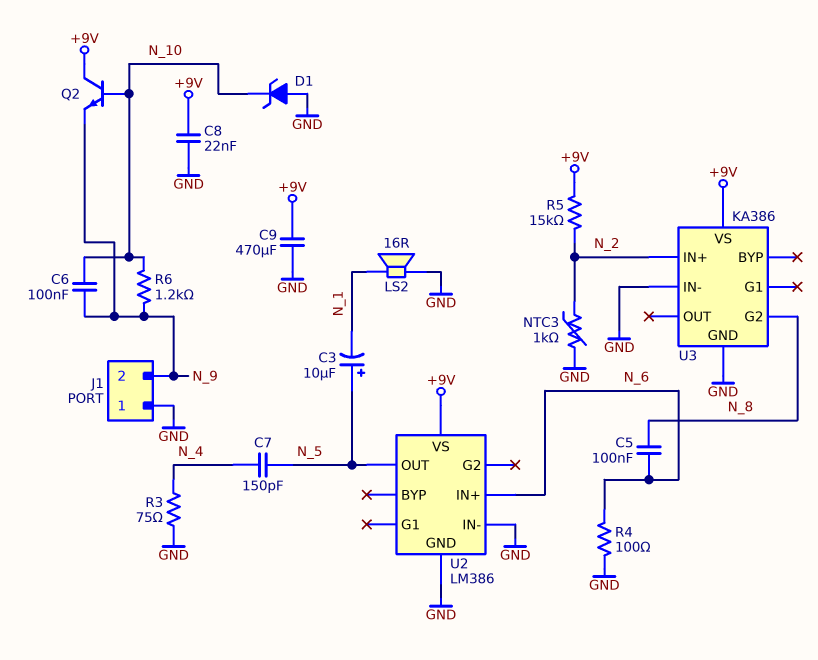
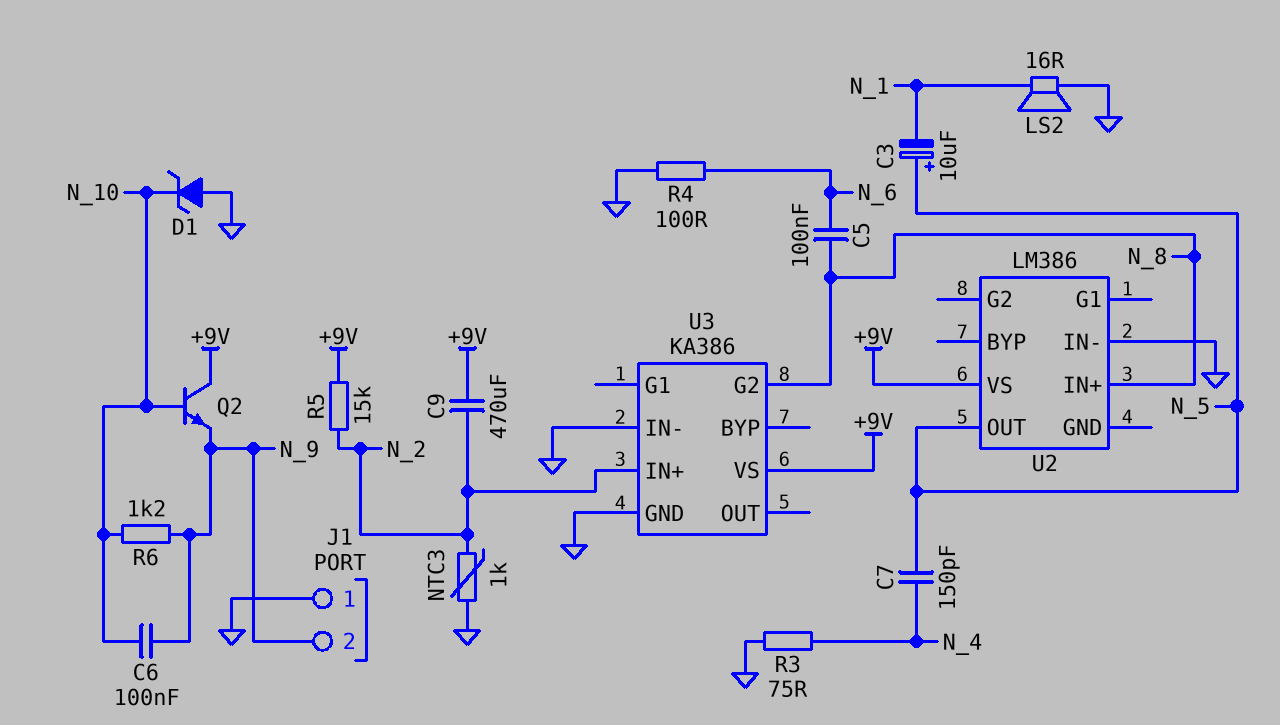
C8: 22nF (+9V, GND) -> none
C9: 470uF (+9V, GND) -> 470uF (+9V, N_2)
U2 pin GND: GND -> none
U2 pin IN+: N_6 -> N_8

